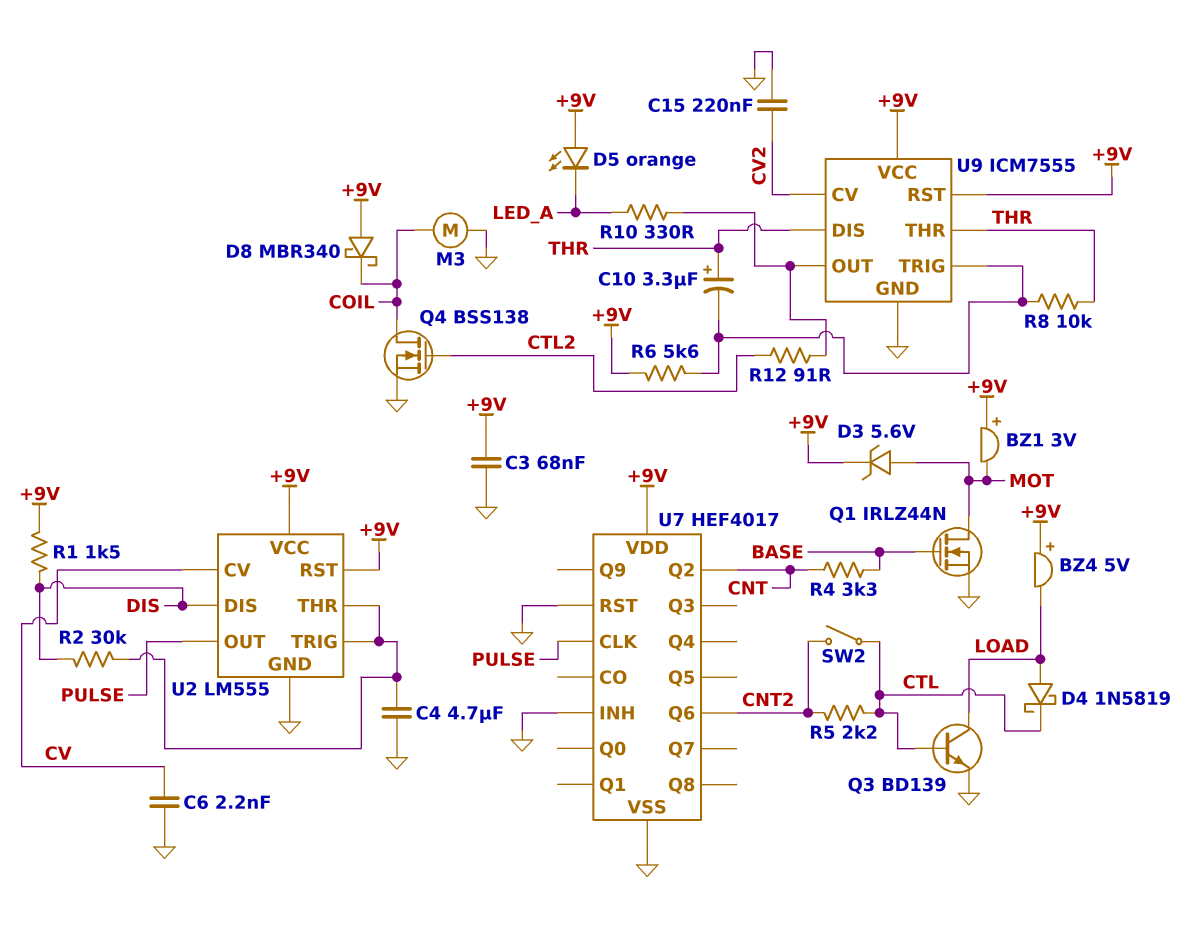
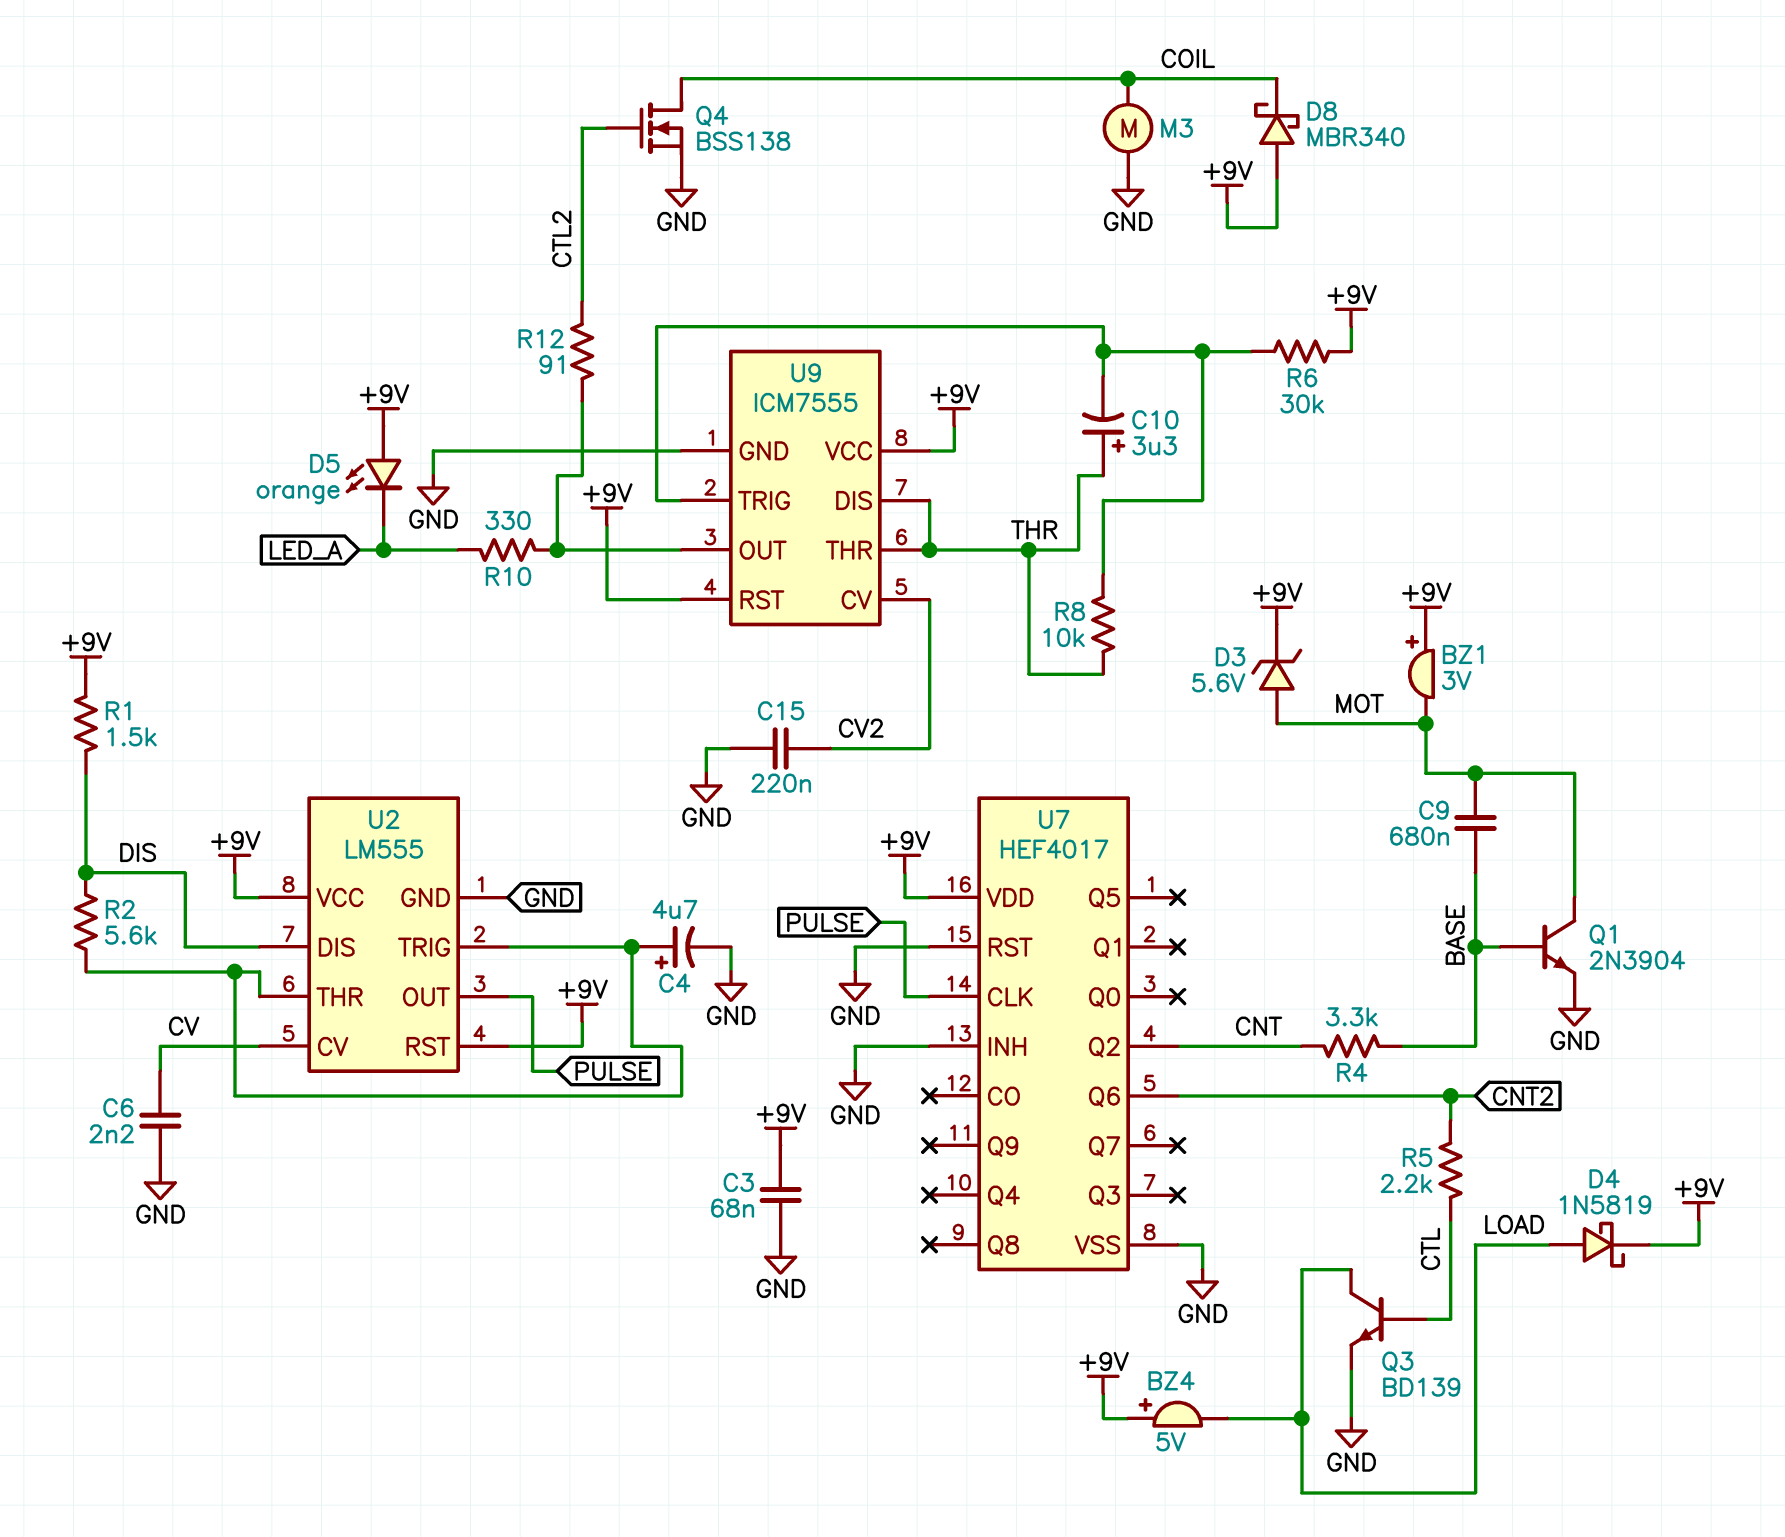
C4: 4.7uF (GND, U2/THR) -> 4.7uF (plus U2/THR, minus GND)
C9: none -> 680nF (BASE, MOT)
D4: schottky 1N5819 (A LOAD, K CTL) -> schottky 1N5819 (A LOAD, K +9V)
Q1: NMOS IRLZ44N (G BASE, D MOT, S GND) -> NPN 2N3904 (B BASE, C MOT, E GND)
R2: 30k (DIS, U2/THR) -> 5.6k (DIS, U2/THR)
R6: 5.6k (+9V, U9/TRIG) -> 30k (+9V, U9/TRIG)
SW2: switch (CNT2, CTL) -> none

